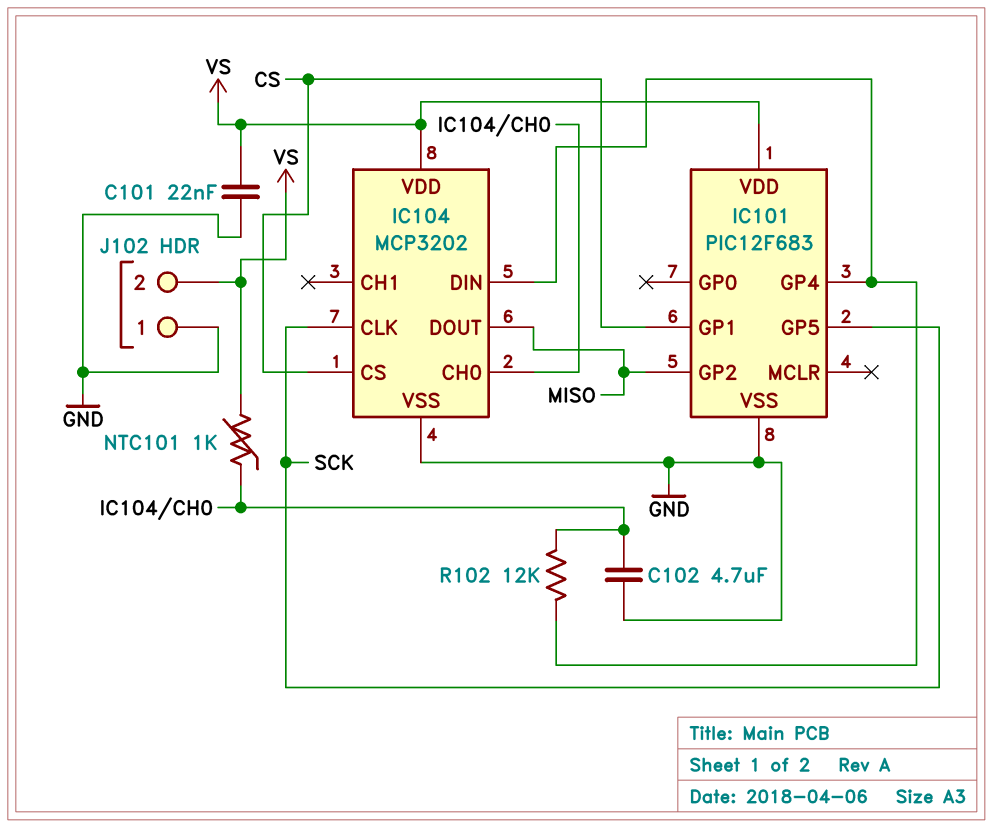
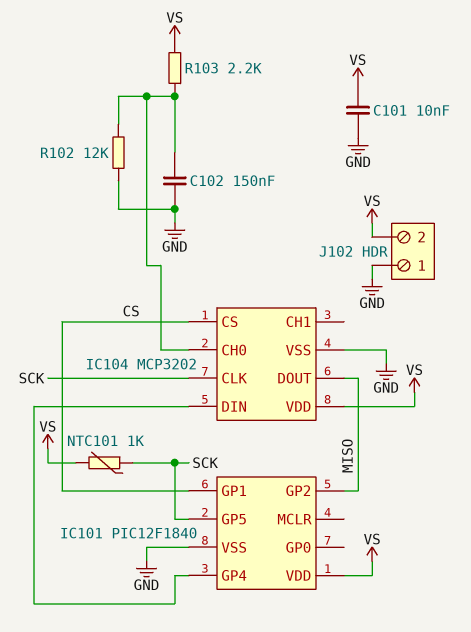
C101: 22nF (GND, VS) -> 10nF (GND, VS)
C102: 4.7uF (GND, IC104/CH0) -> 150nF (GND, IC104/CH0)
IC101: PIC12F683 -> PIC12F1840
NTC101: 1k (IC104/CH0, VS) -> 1k (SCK, VS)
R102: 12k (IC101/GP4, IC104/CH0) -> 12k (GND, IC104/CH0)
R103: none -> 2.2k (IC104/CH0, VS)

